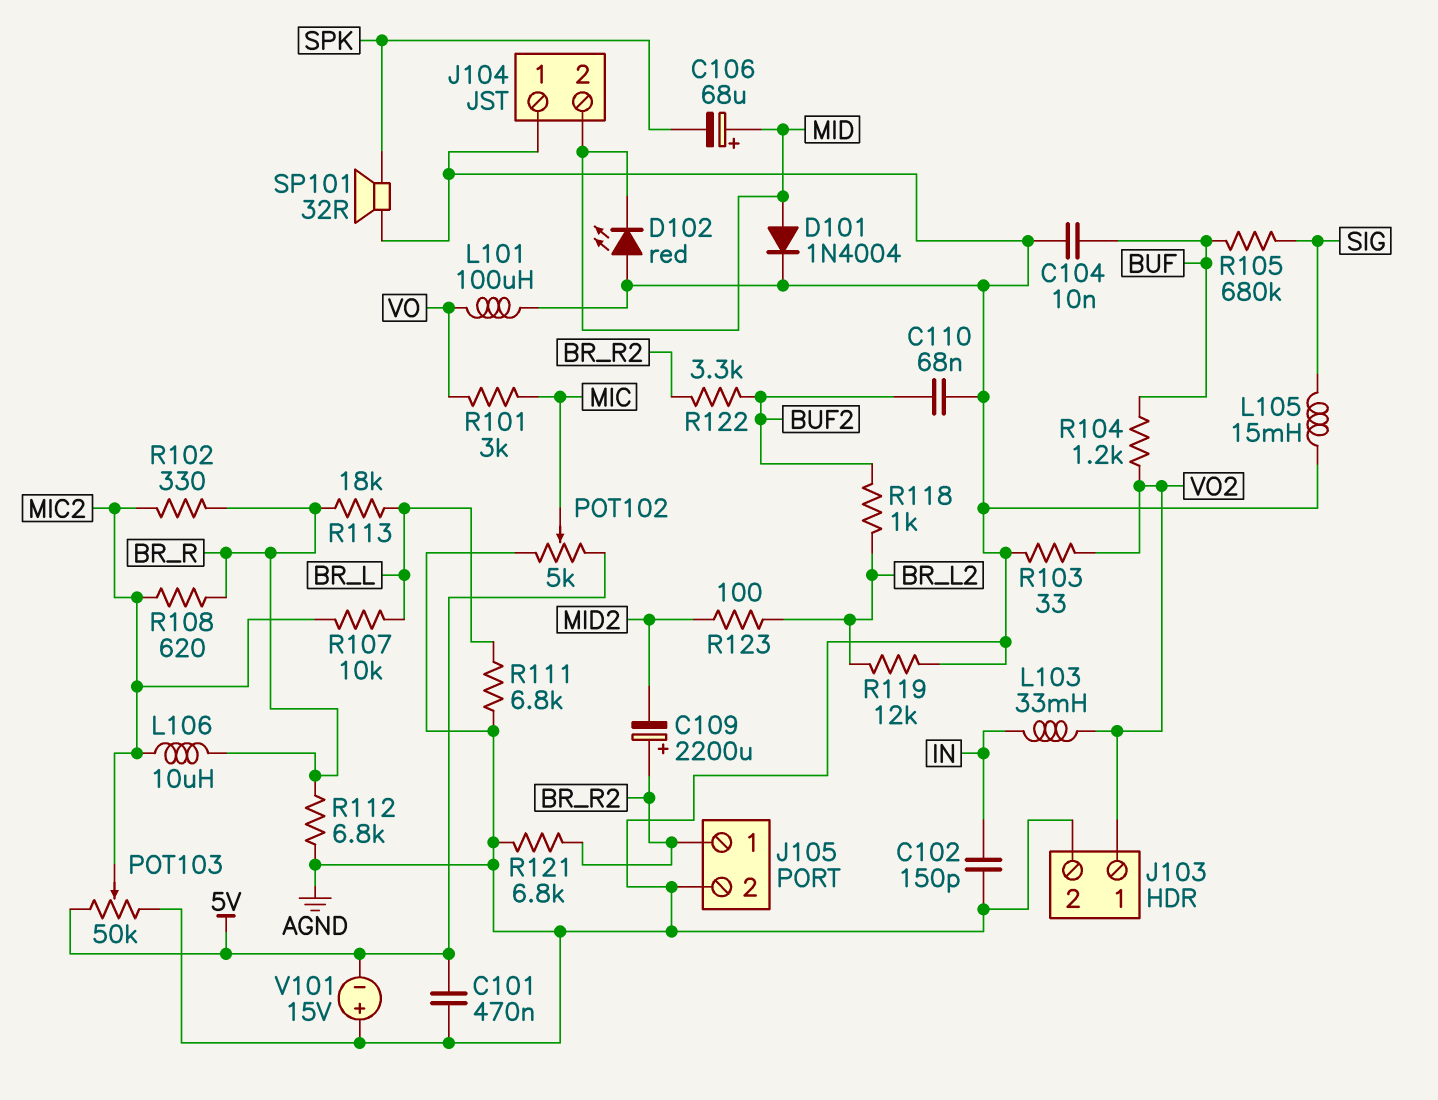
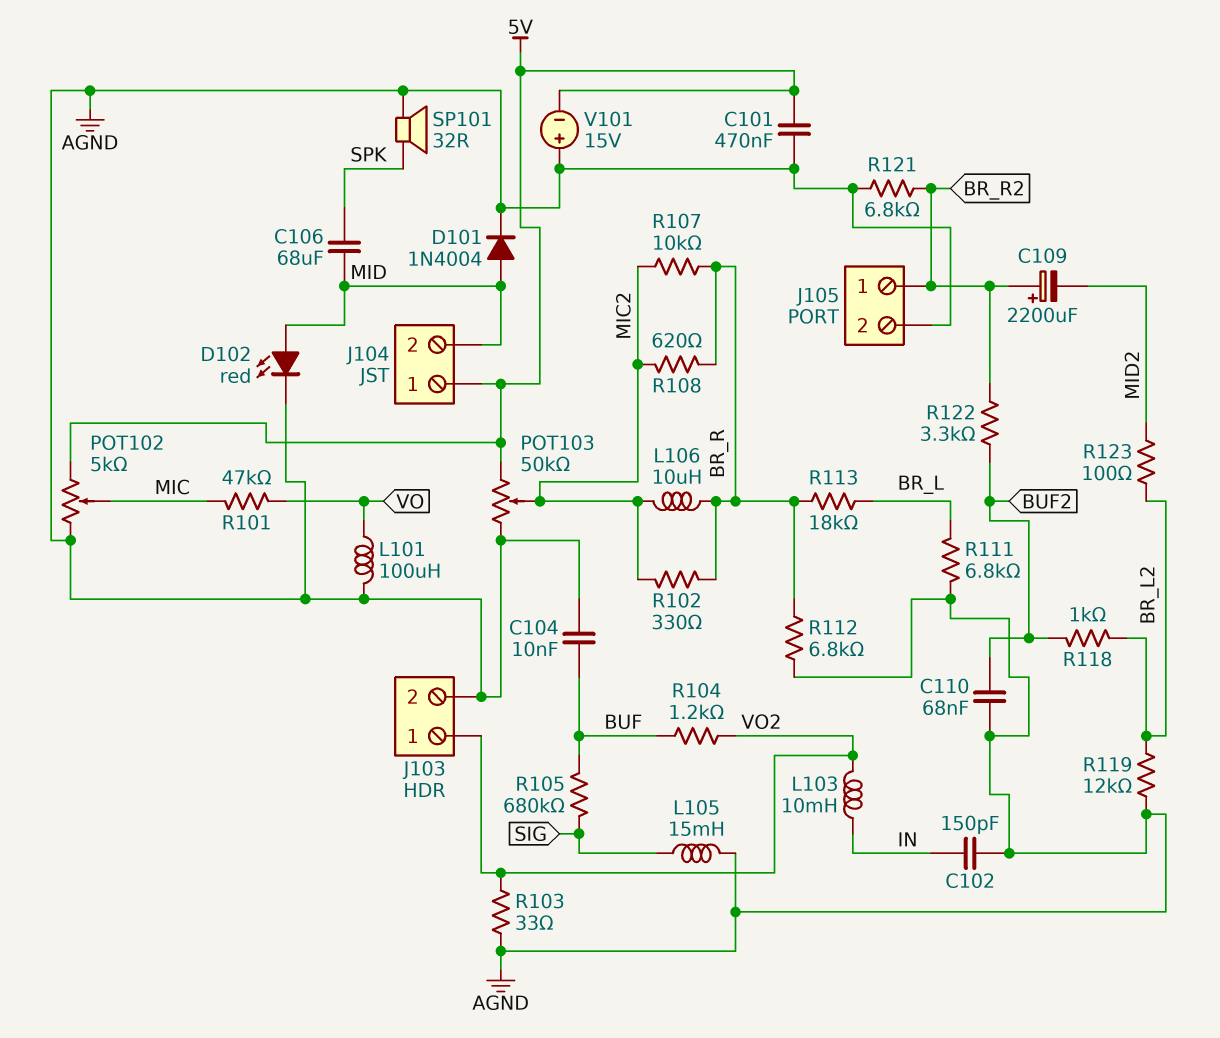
C106: 68uF (plus MID, minus SPK) -> 68uF (MID, SPK)
D102: LED red (A AGND, K MID) -> LED red (A MID, K AGND)
J104 pin 1: AGND -> 5V
L103: 33mH (IN, VO2) -> 10mH (IN, VO2)
R101: 3k (MIC, VO) -> 47k (MIC, VO)
R107: 10k (BR_L, MIC2) -> 10k (BR_R, MIC2)

